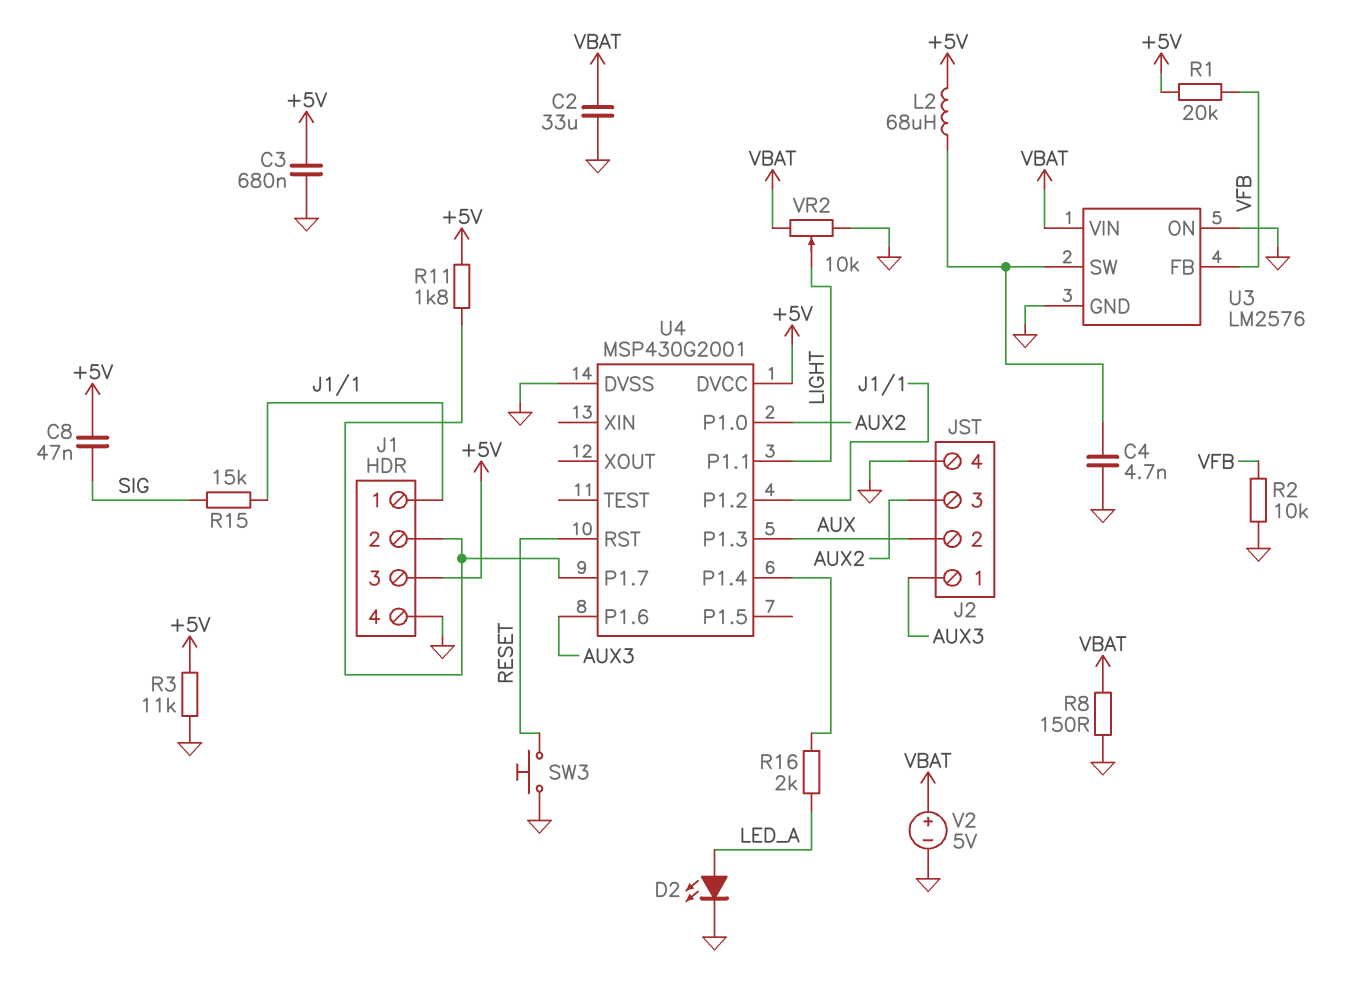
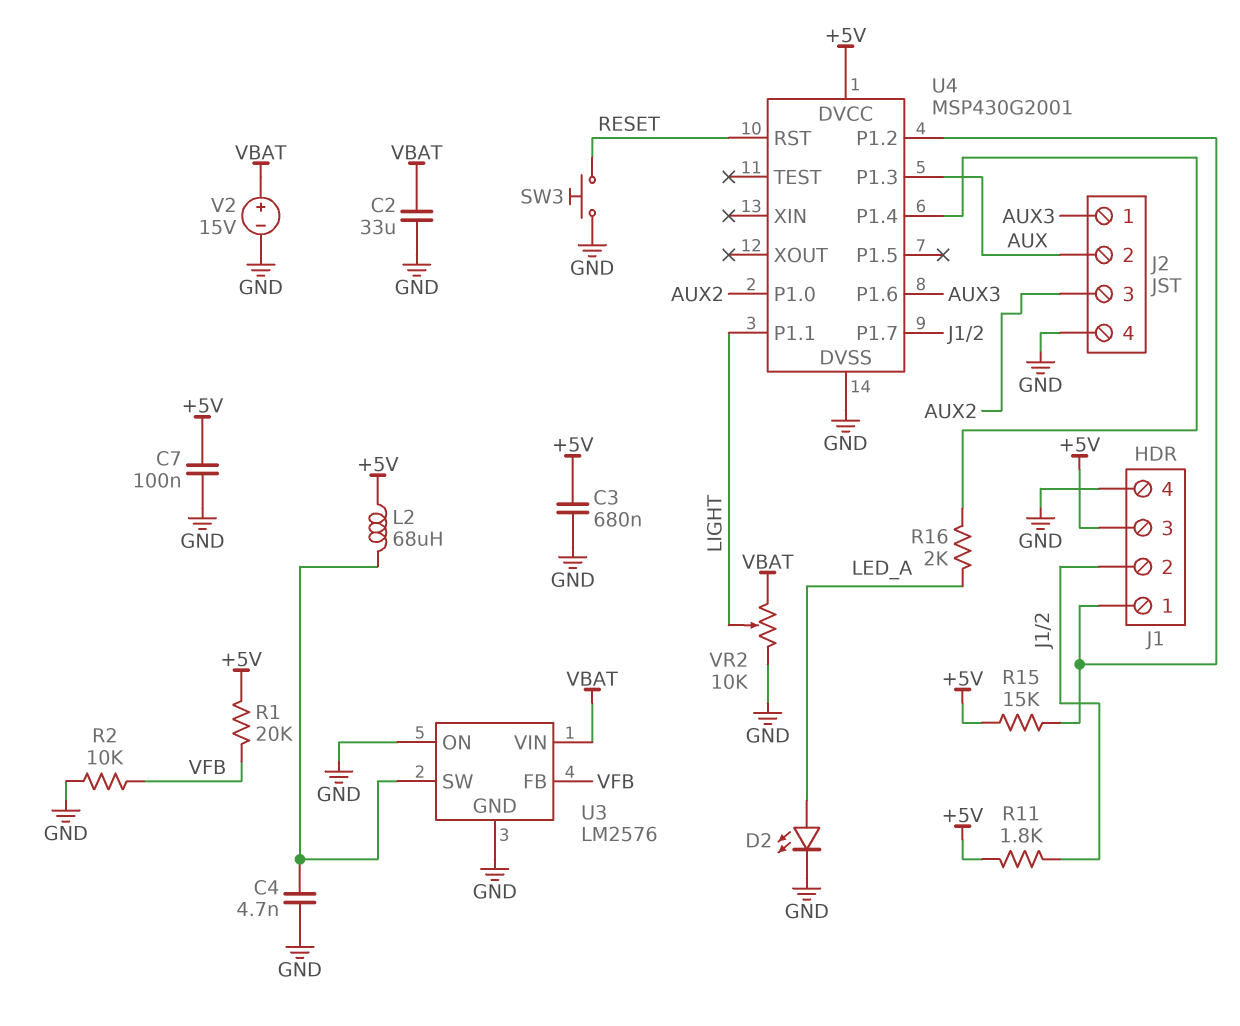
C7: none -> 100nF (+5V, GND)
C8: 47nF (+5V, SIG) -> none
R3: 11k (+5V, GND) -> none
R8: 150 (GND, VBAT) -> none
R15: 15k (J1/1, SIG) -> 15k (+5V, J1/1)
V2: 5V (plus VBAT, minus GND) -> 15V (plus VBAT, minus GND)

